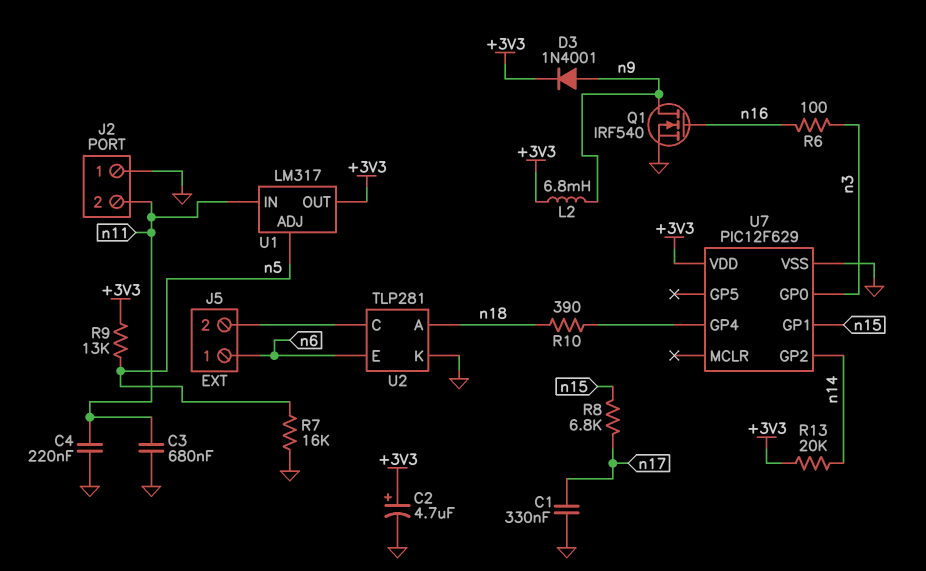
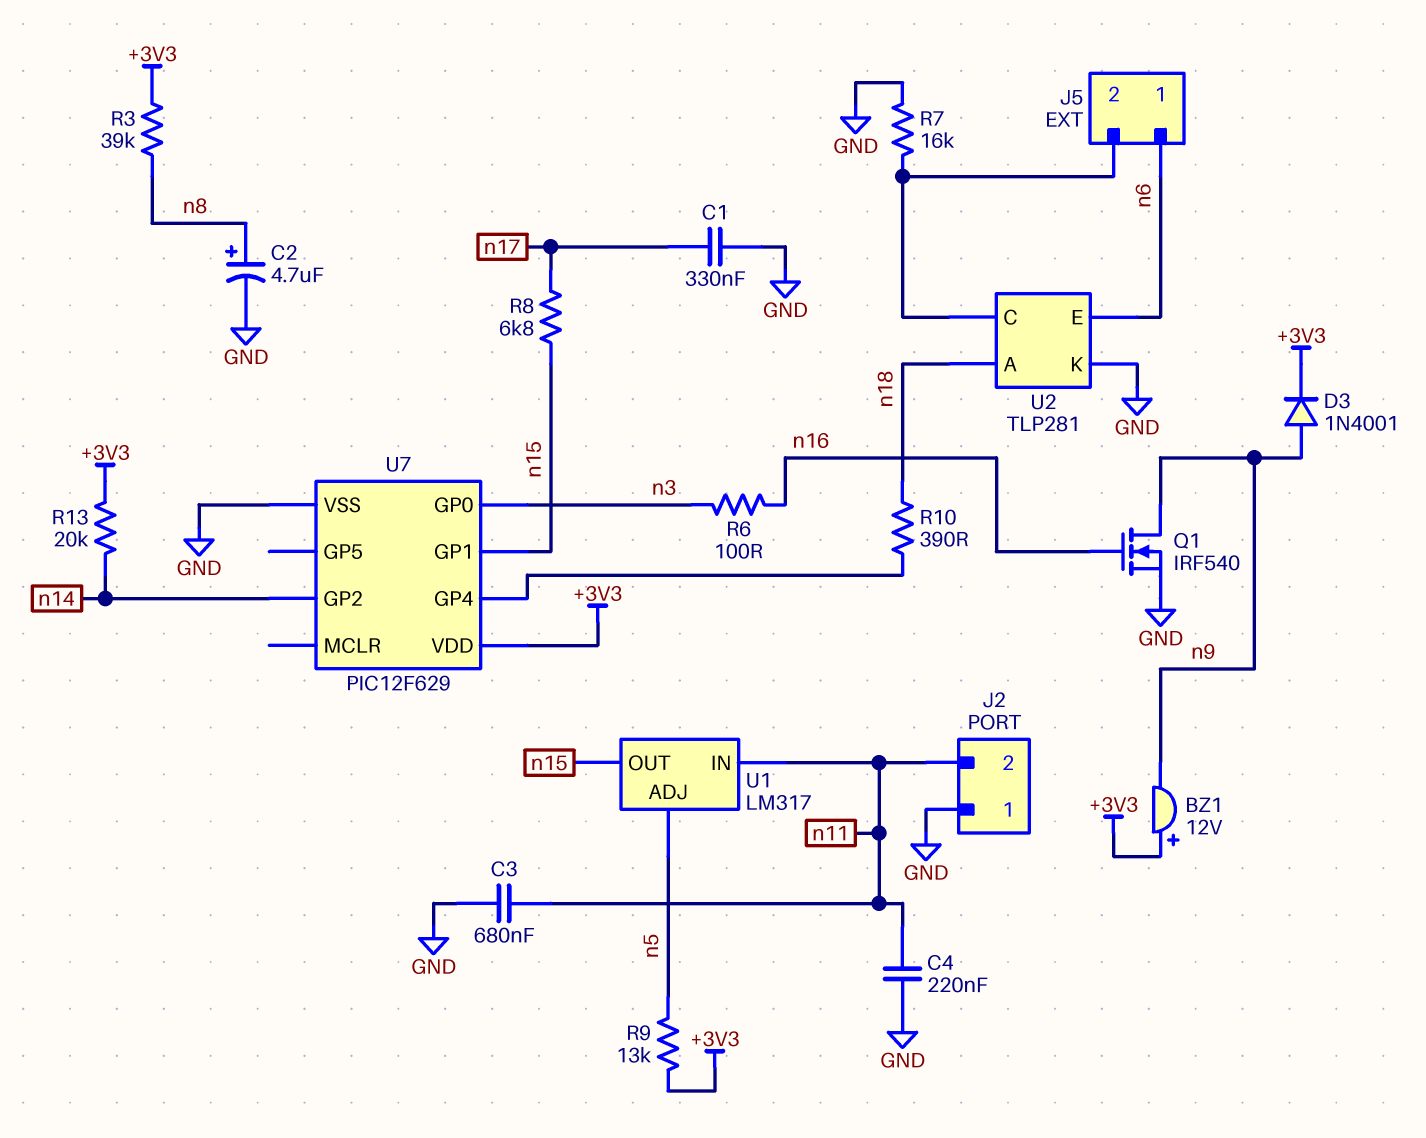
BZ1: none -> buzzer 12V (plus +3V3, minus n9)
C2: 4.7uF (plus +3V3, minus GND) -> 4.7uF (plus n8, minus GND)
L2: 6.8mH (+3V3, n9) -> none
R3: none -> 39k (+3V3, n8)
R7: 16k (GND, n5) -> 16k (GND, J5/2)
U1 pin OUT: +3V3 -> n15

